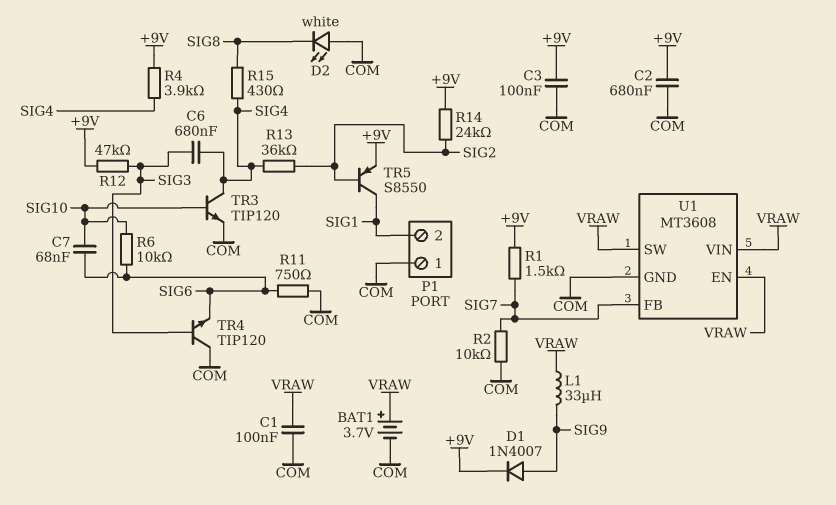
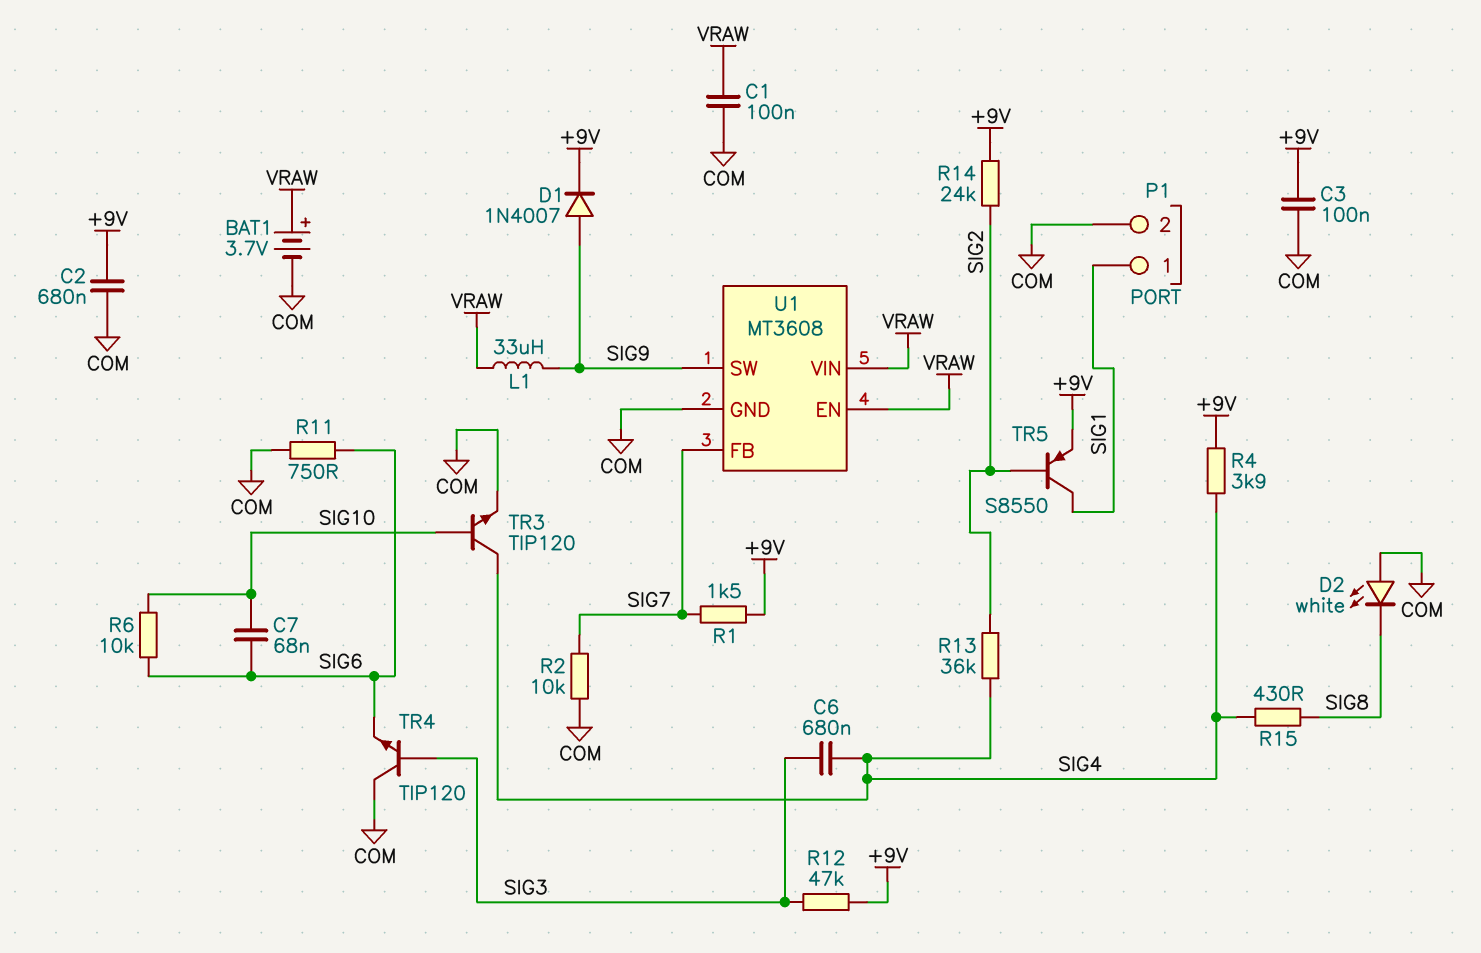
P1 pin 1: COM -> SIG1
P1 pin 2: SIG1 -> COM
U1 pin SW: VRAW -> SIG9

